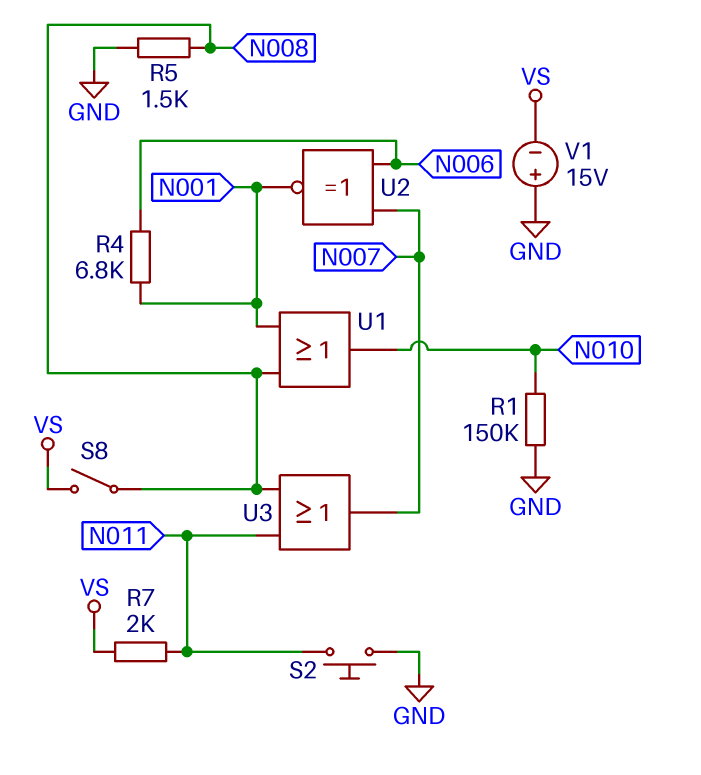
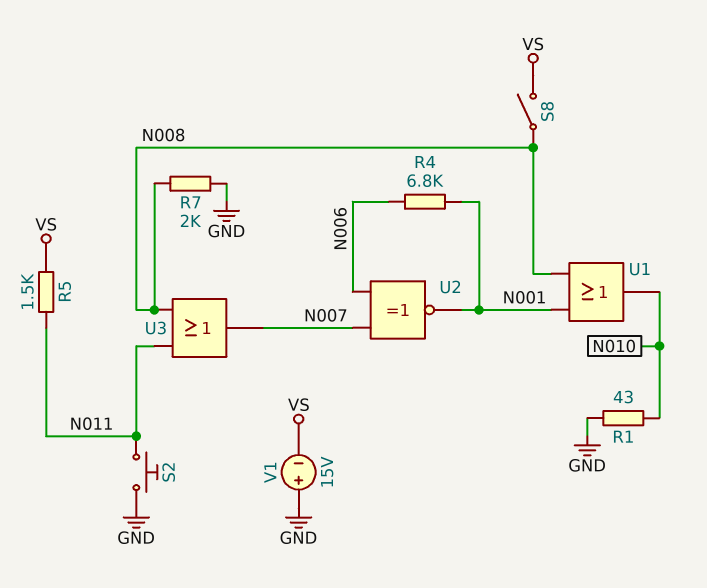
R1: 150k (GND, N010) -> 43 (GND, N010)
R5: 1.5k (GND, N008) -> 1.5k (N011, VS)
R7: 2k (N011, VS) -> 2k (GND, N008)

